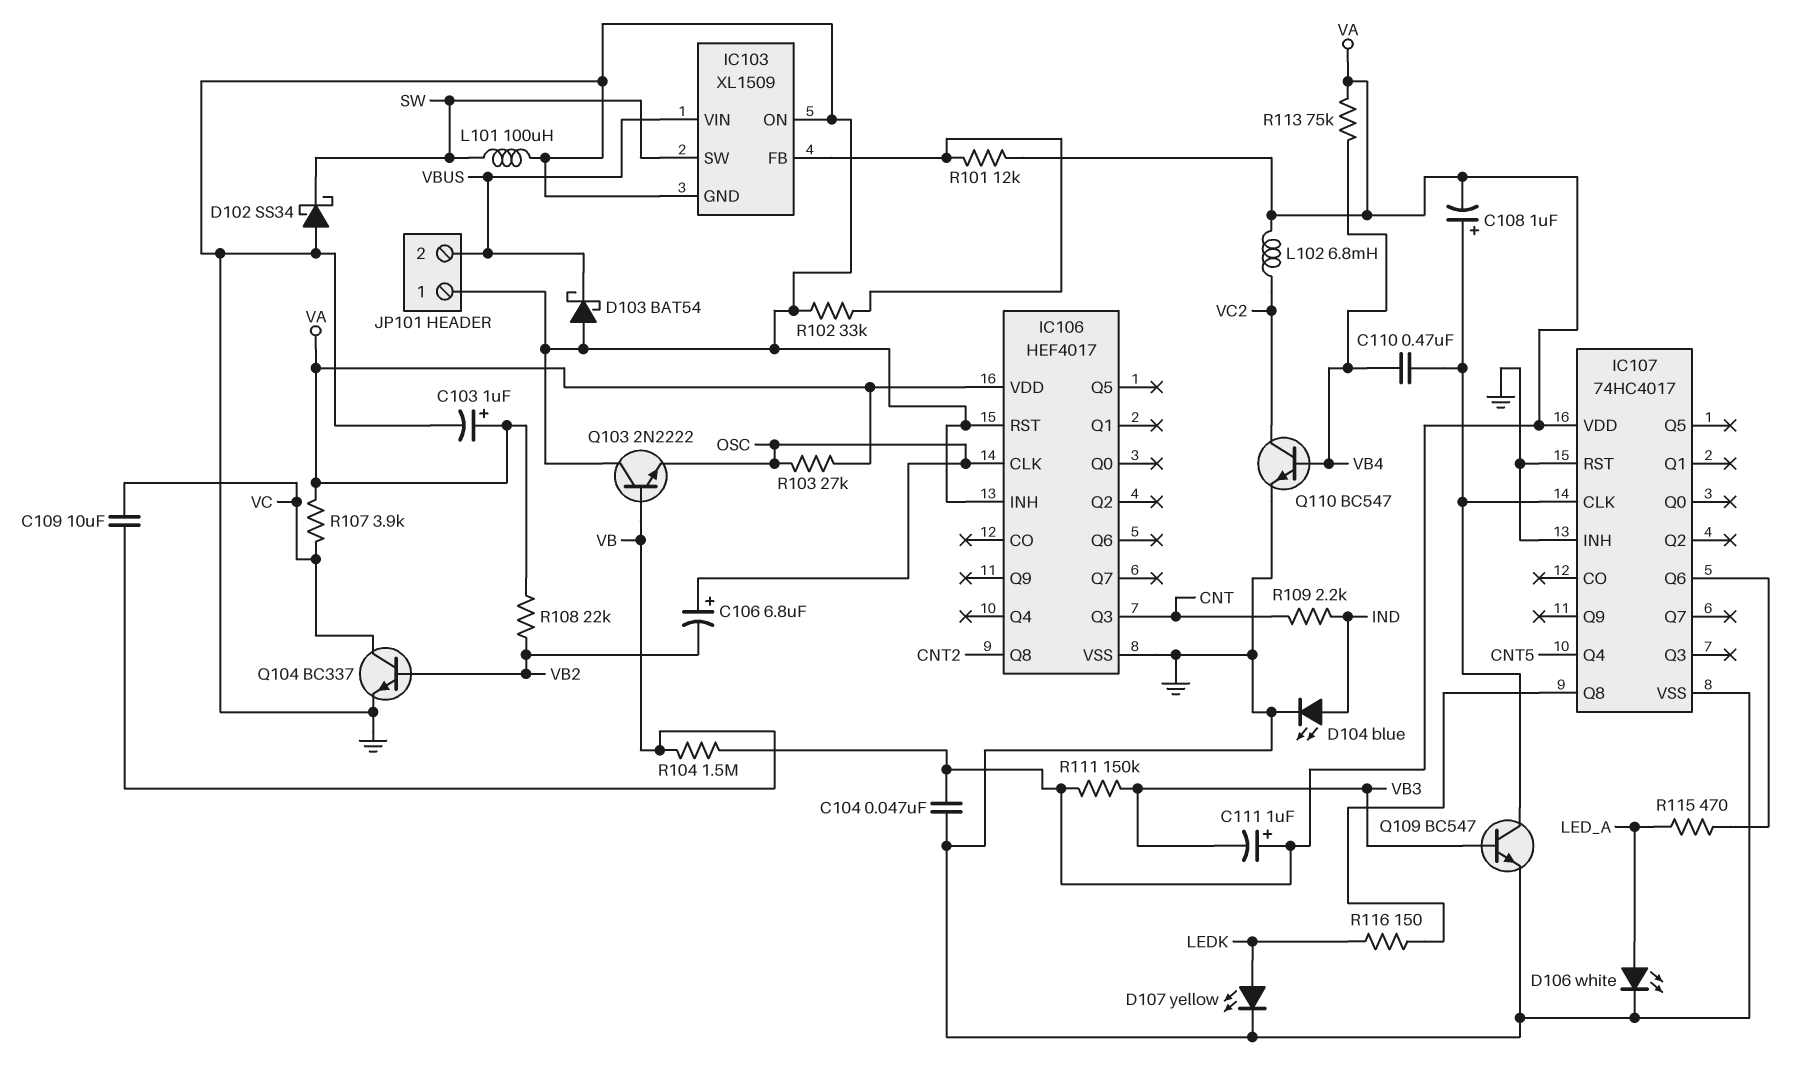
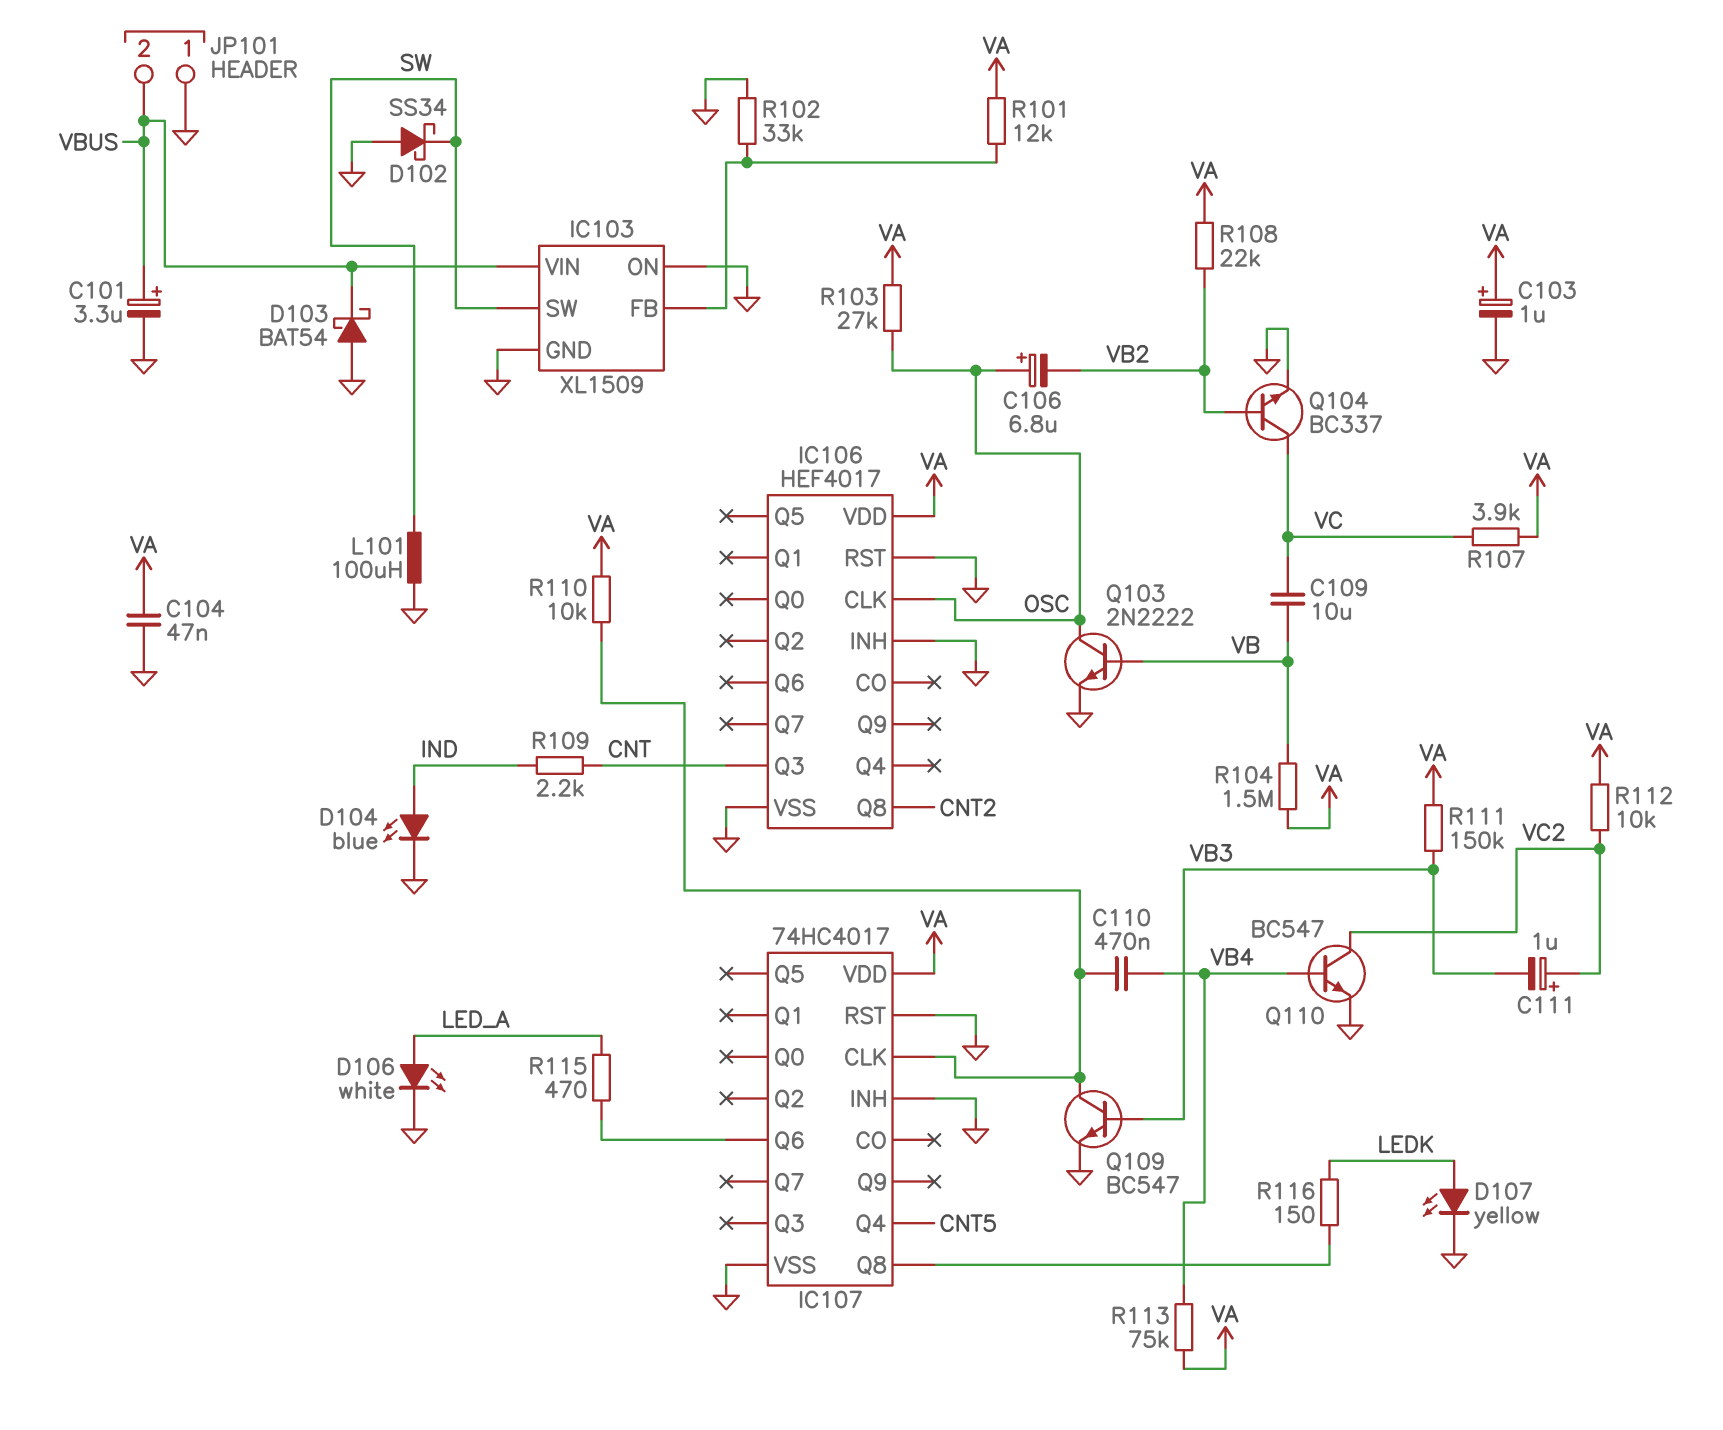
C101: none -> 3.3uF (plus VBUS, minus GND)
C108: 1uF (plus IC107/CLK, minus VA) -> none
C111: 1uF (plus VA, minus VB3) -> 1uF (plus VC2, minus VB3)
L102: 6.8mH (VA, VC2) -> none
Q103: NPN 2N2222 (B VB, C GND, E OSC) -> NPN 2N2222 (B VB, C OSC, E GND)
R110: none -> 10k (IC107/CLK, VA)
R112: none -> 10k (VA, VC2)

